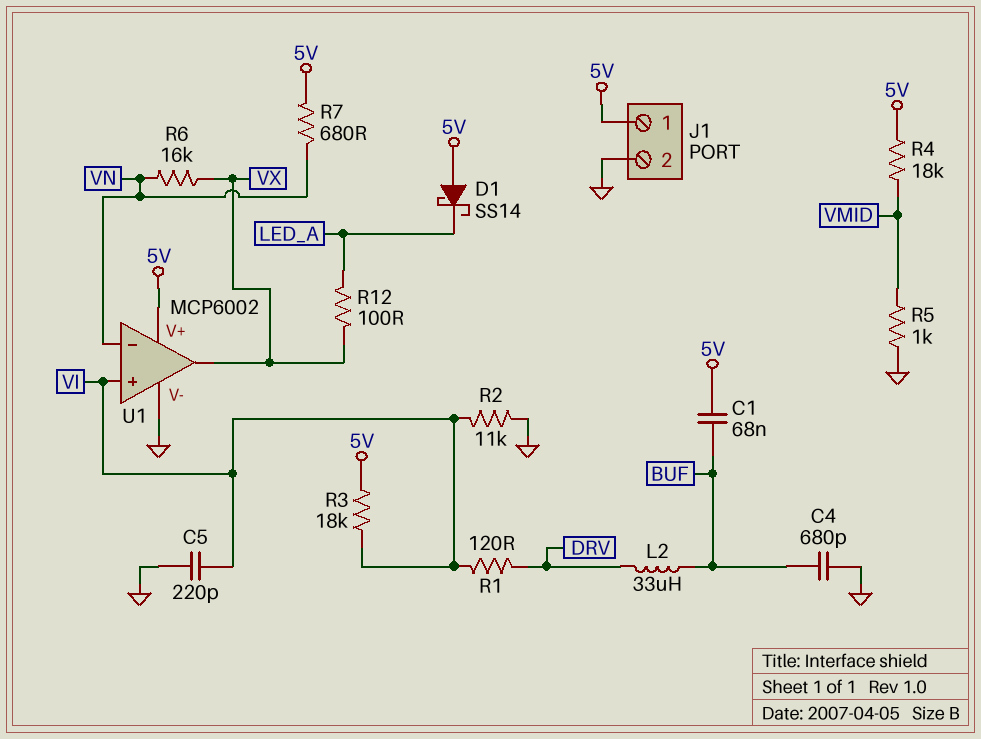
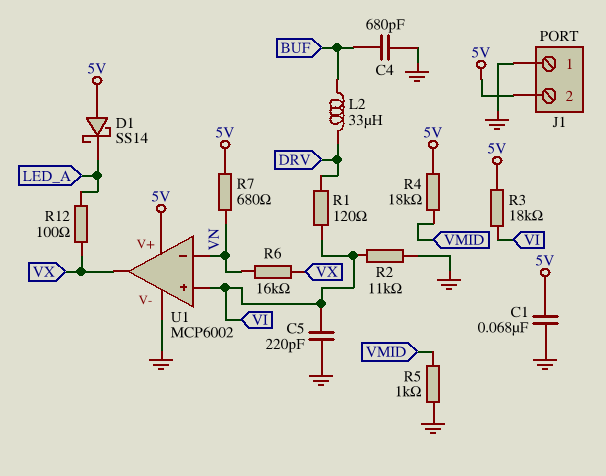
C1: 68nF (5V, BUF) -> 68nF (5V, GND)
J1 pin 1: 5V -> GND
J1 pin 2: GND -> 5V

